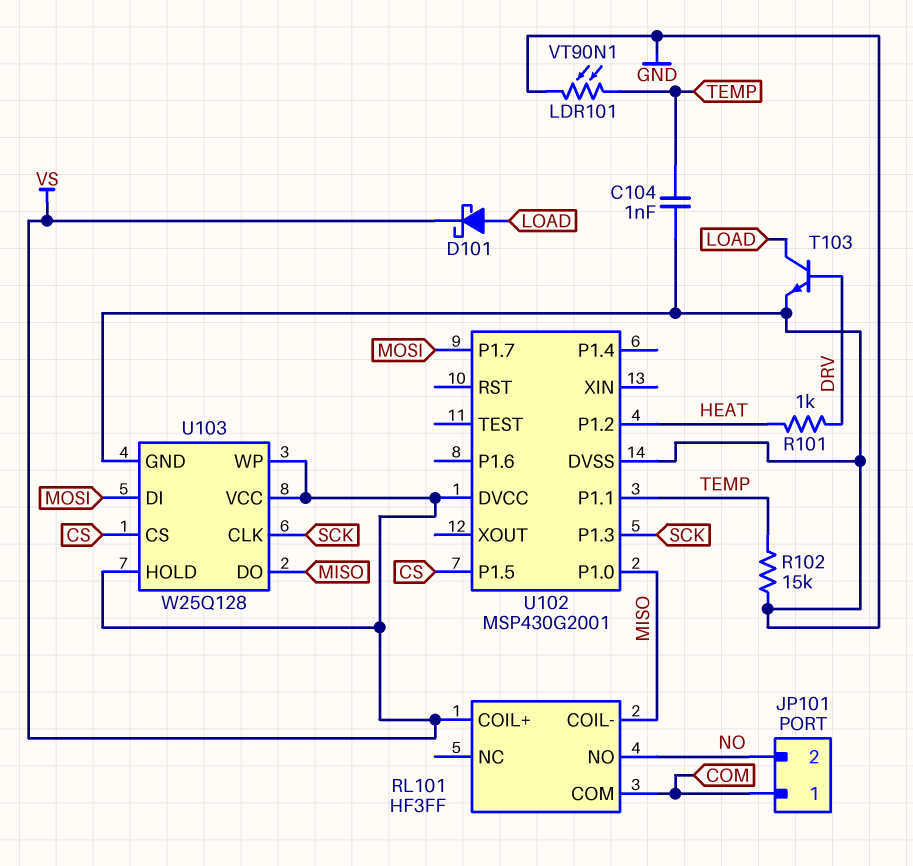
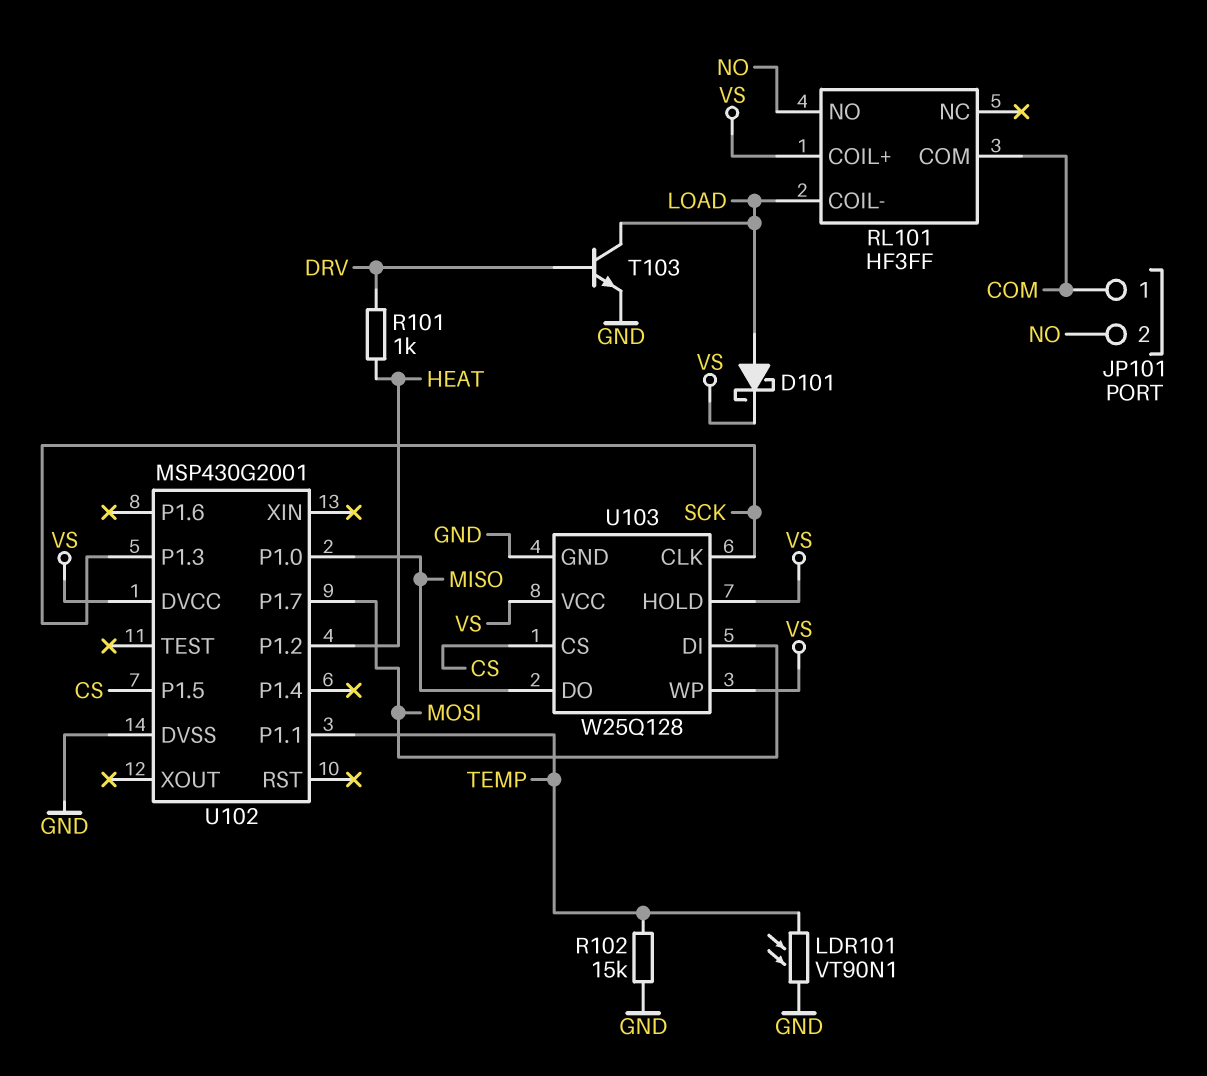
C104: 1nF (GND, TEMP) -> none
RL101 pin COIL-: MISO -> LOAD

